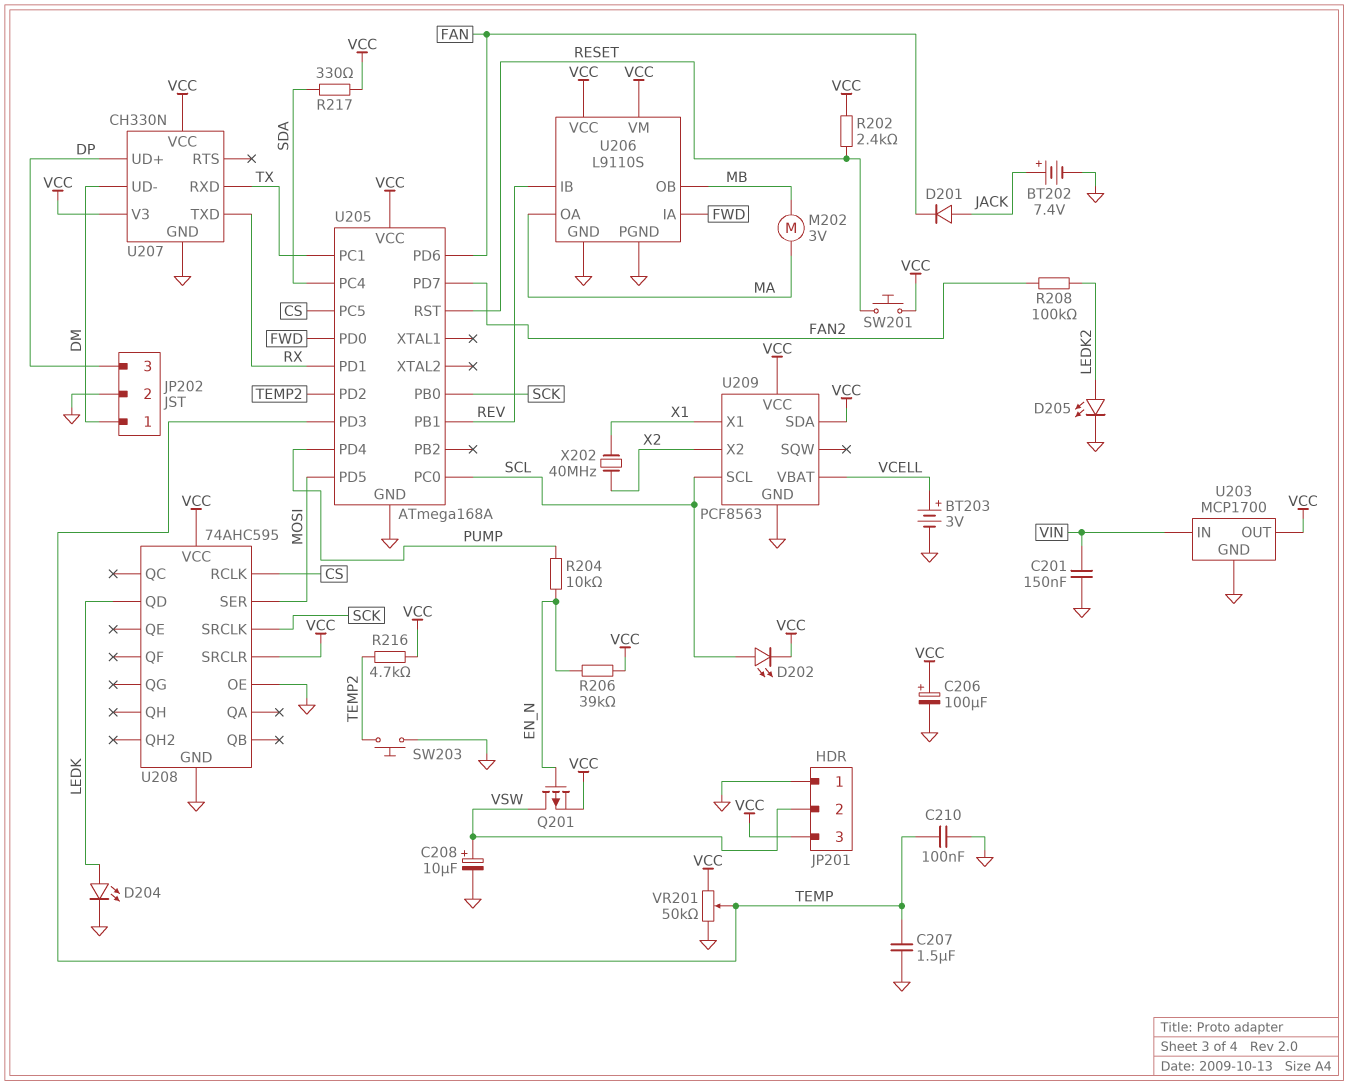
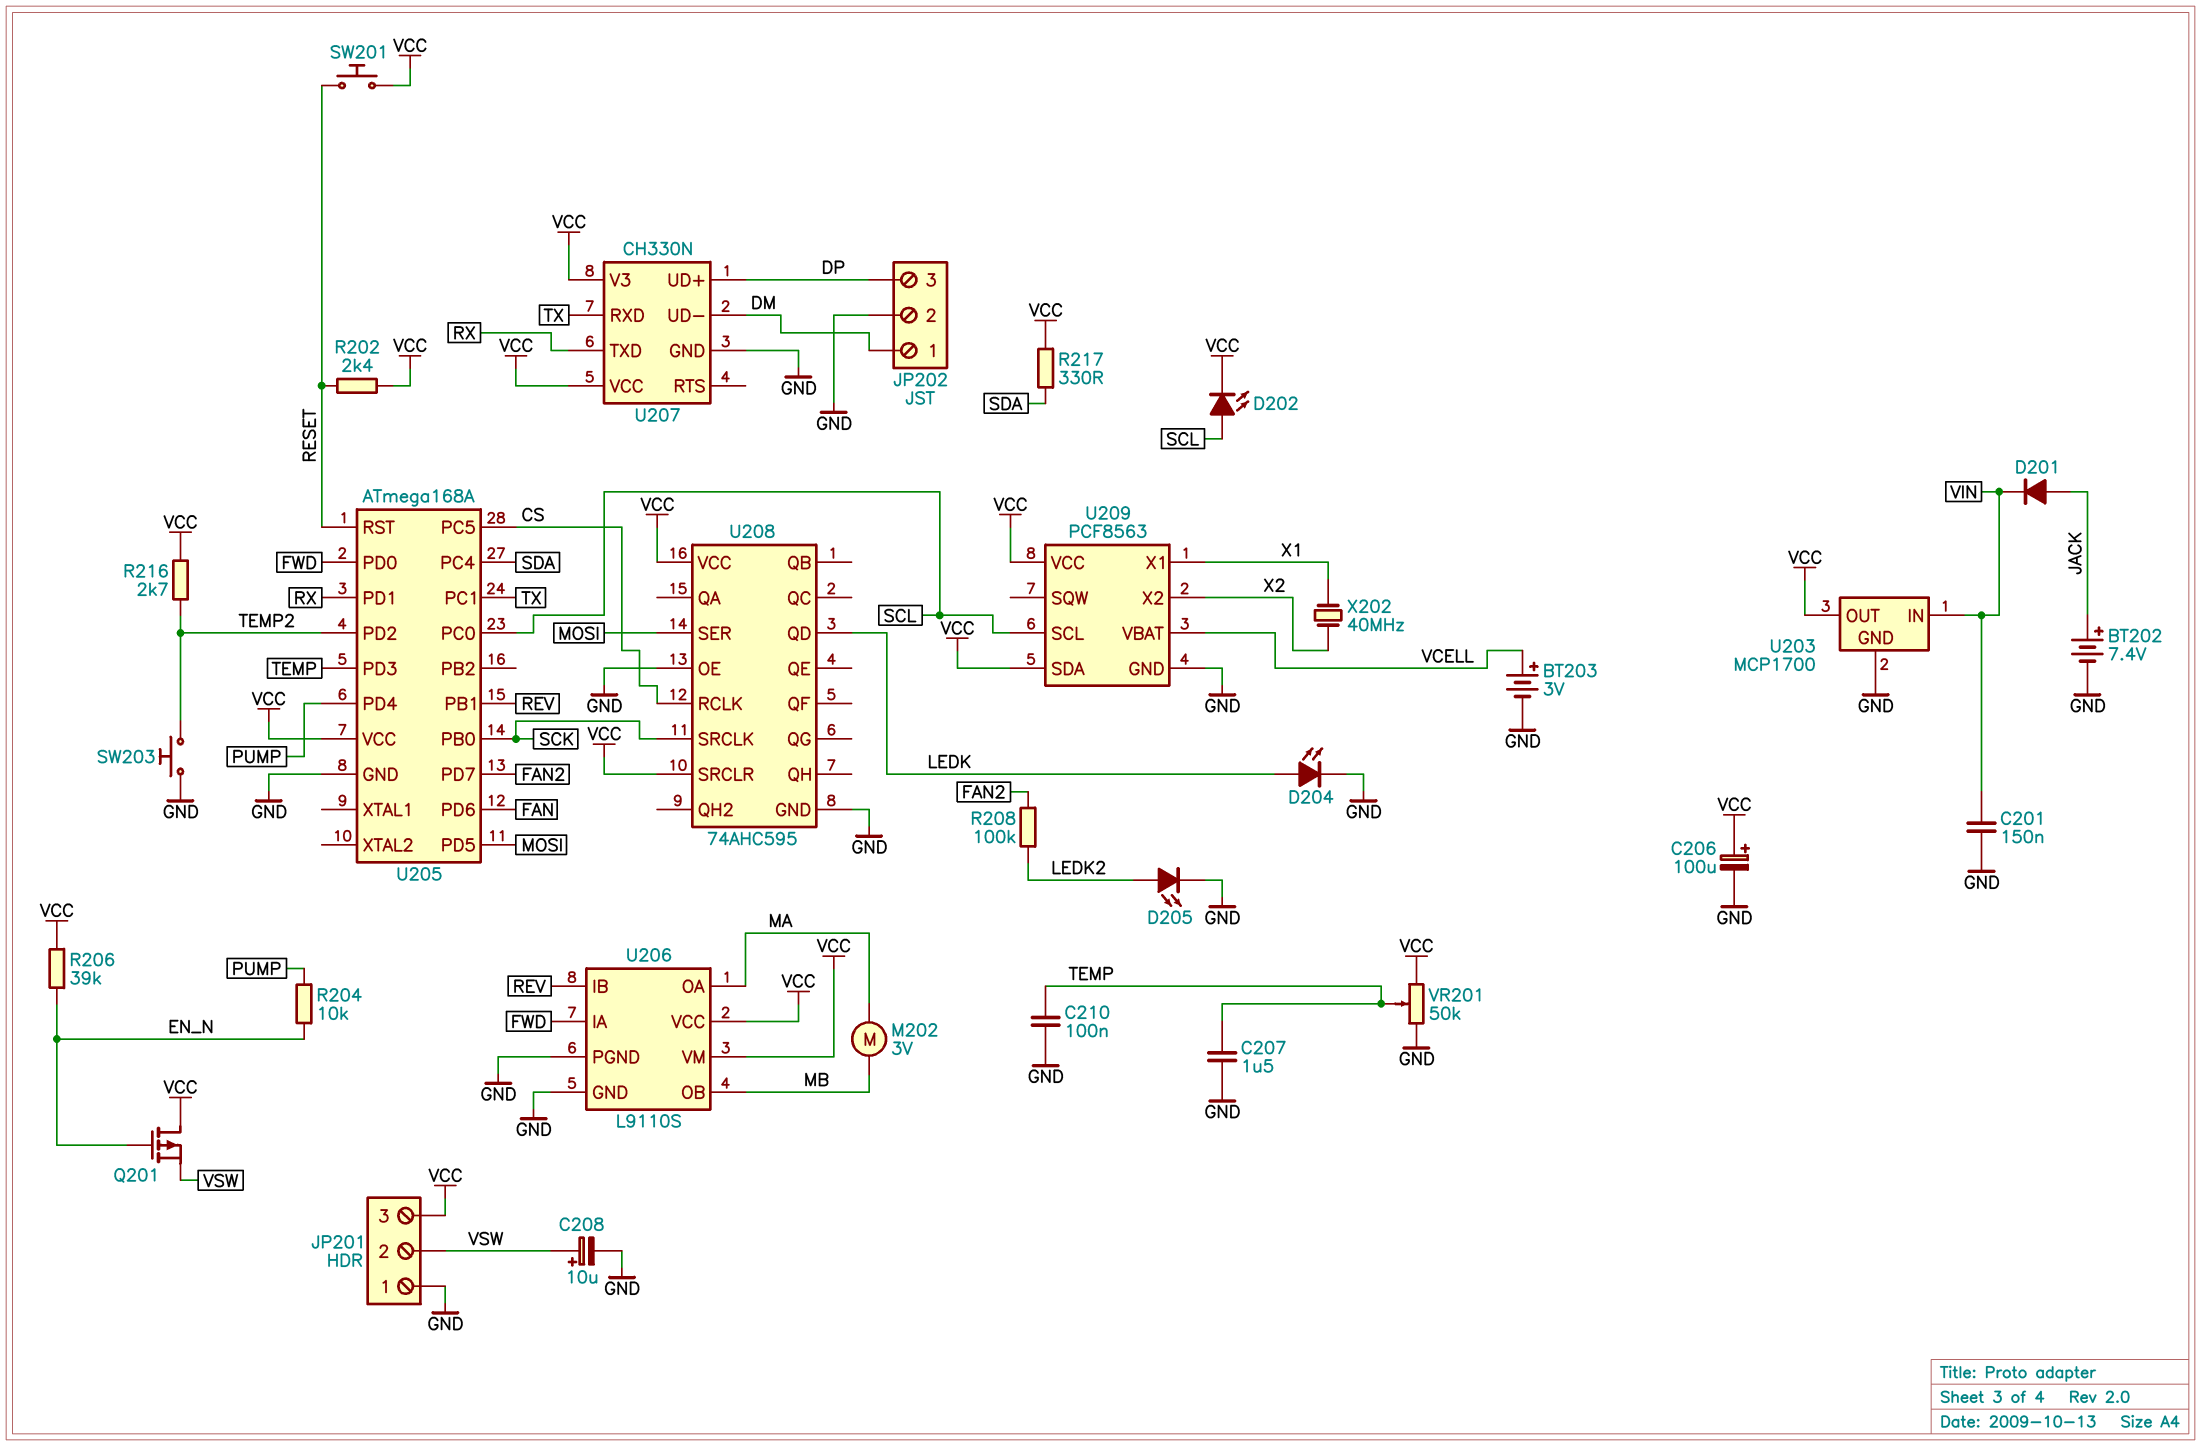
D201: diode (A JACK, K FAN) -> diode (A JACK, K VIN)
Q201: PMOS (G EN_N, D VSW, S VCC) -> PMOS (G EN_N, D VCC, S VSW)
R216: 4.7k (TEMP2, VCC) -> 2.7k (TEMP2, VCC)

